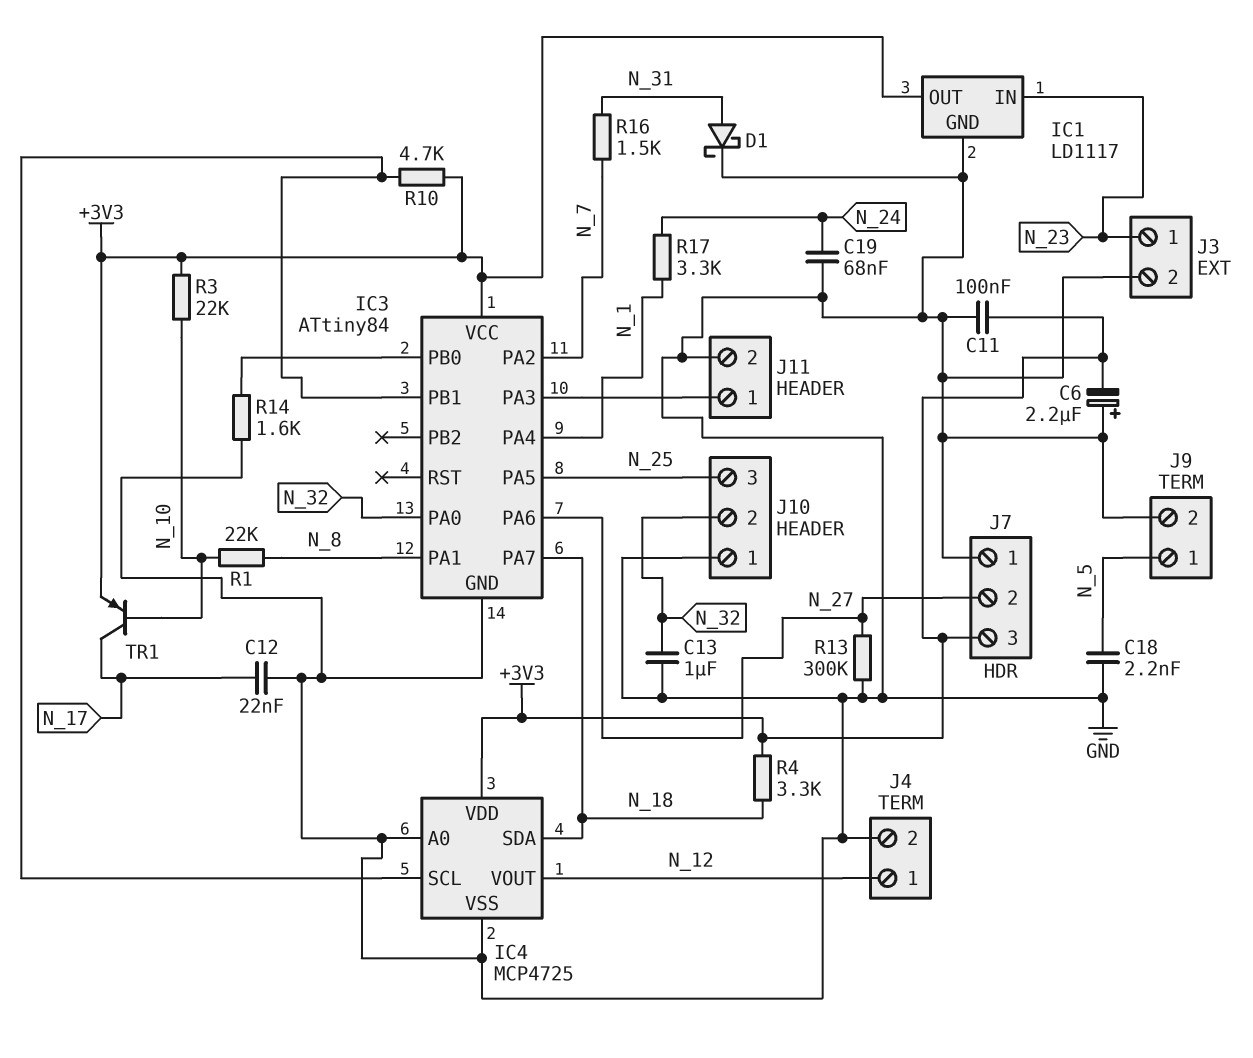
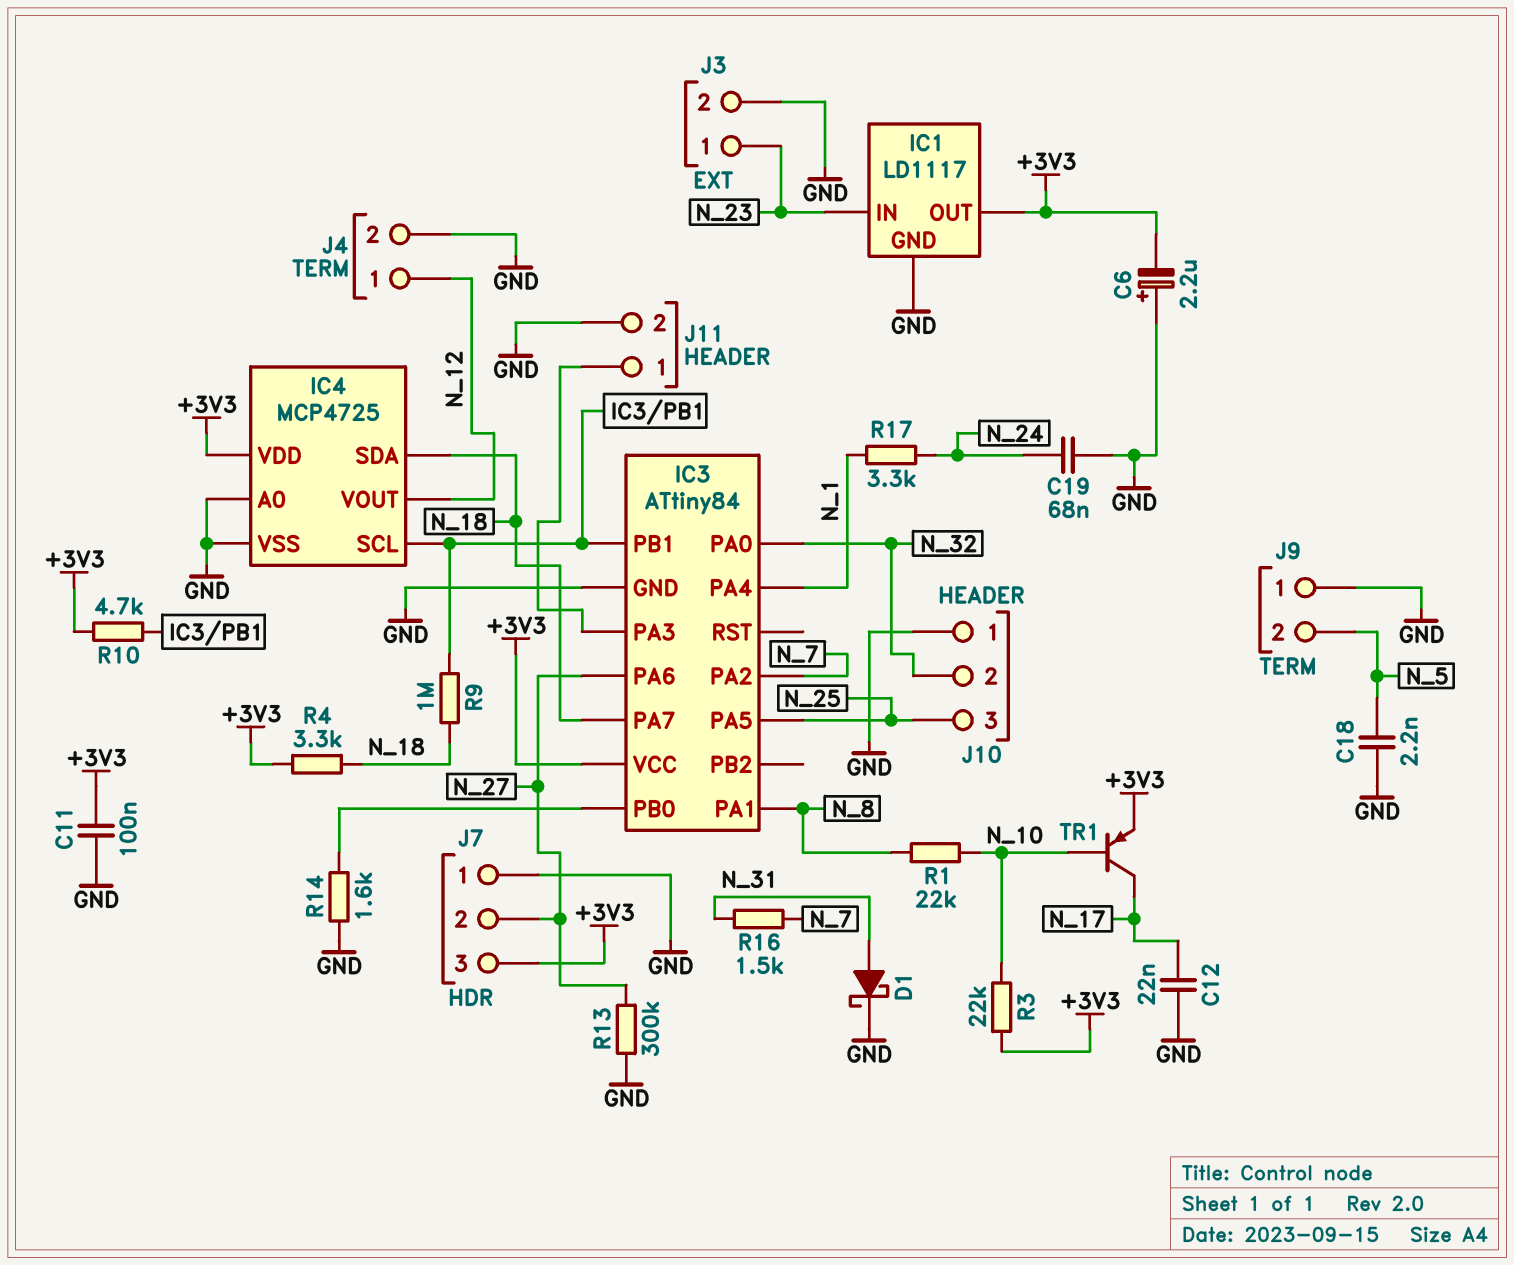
C13: 1uF (GND, N_32) -> none
J9 pin 1: N_5 -> GND
J9 pin 2: GND -> N_5
R9: none -> 1M (IC3/PB1, N_18)

